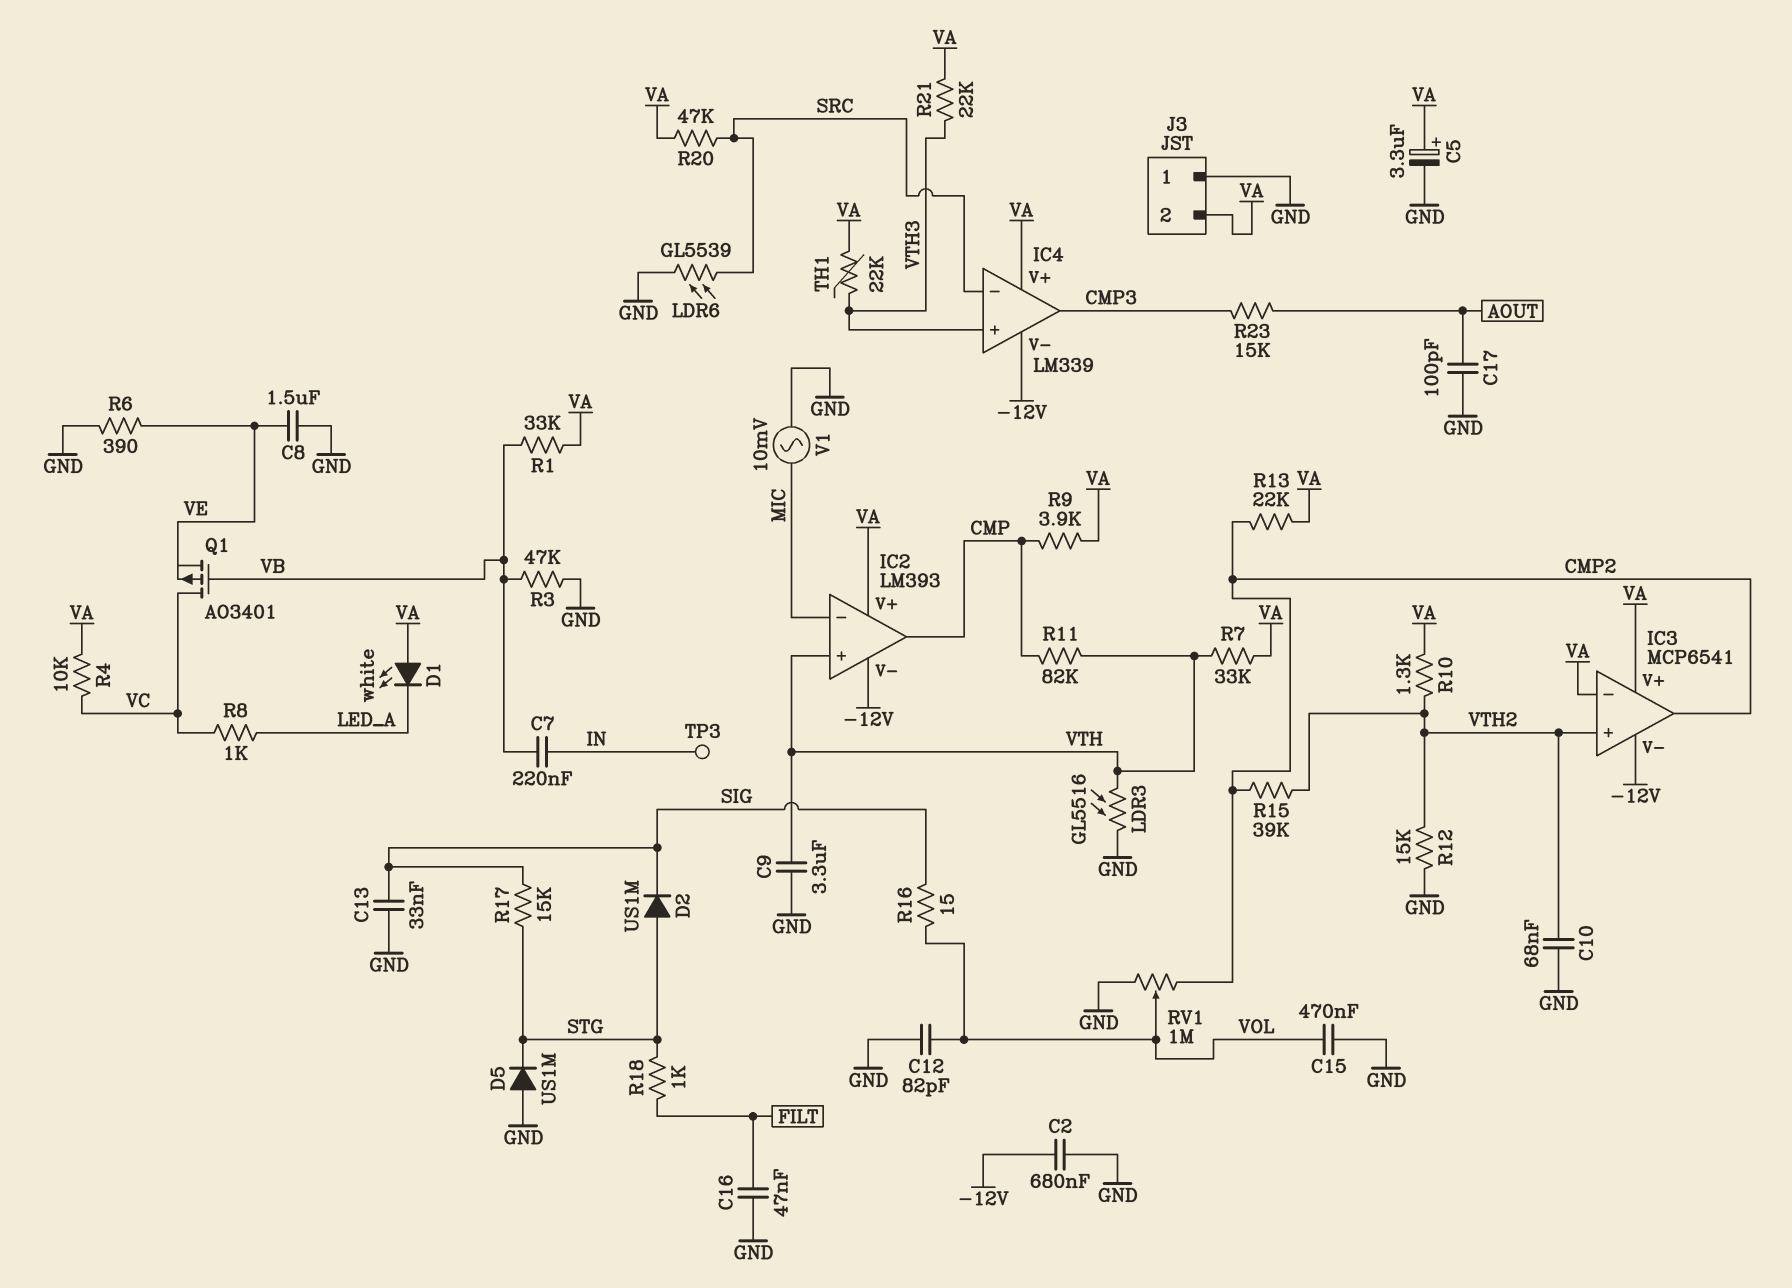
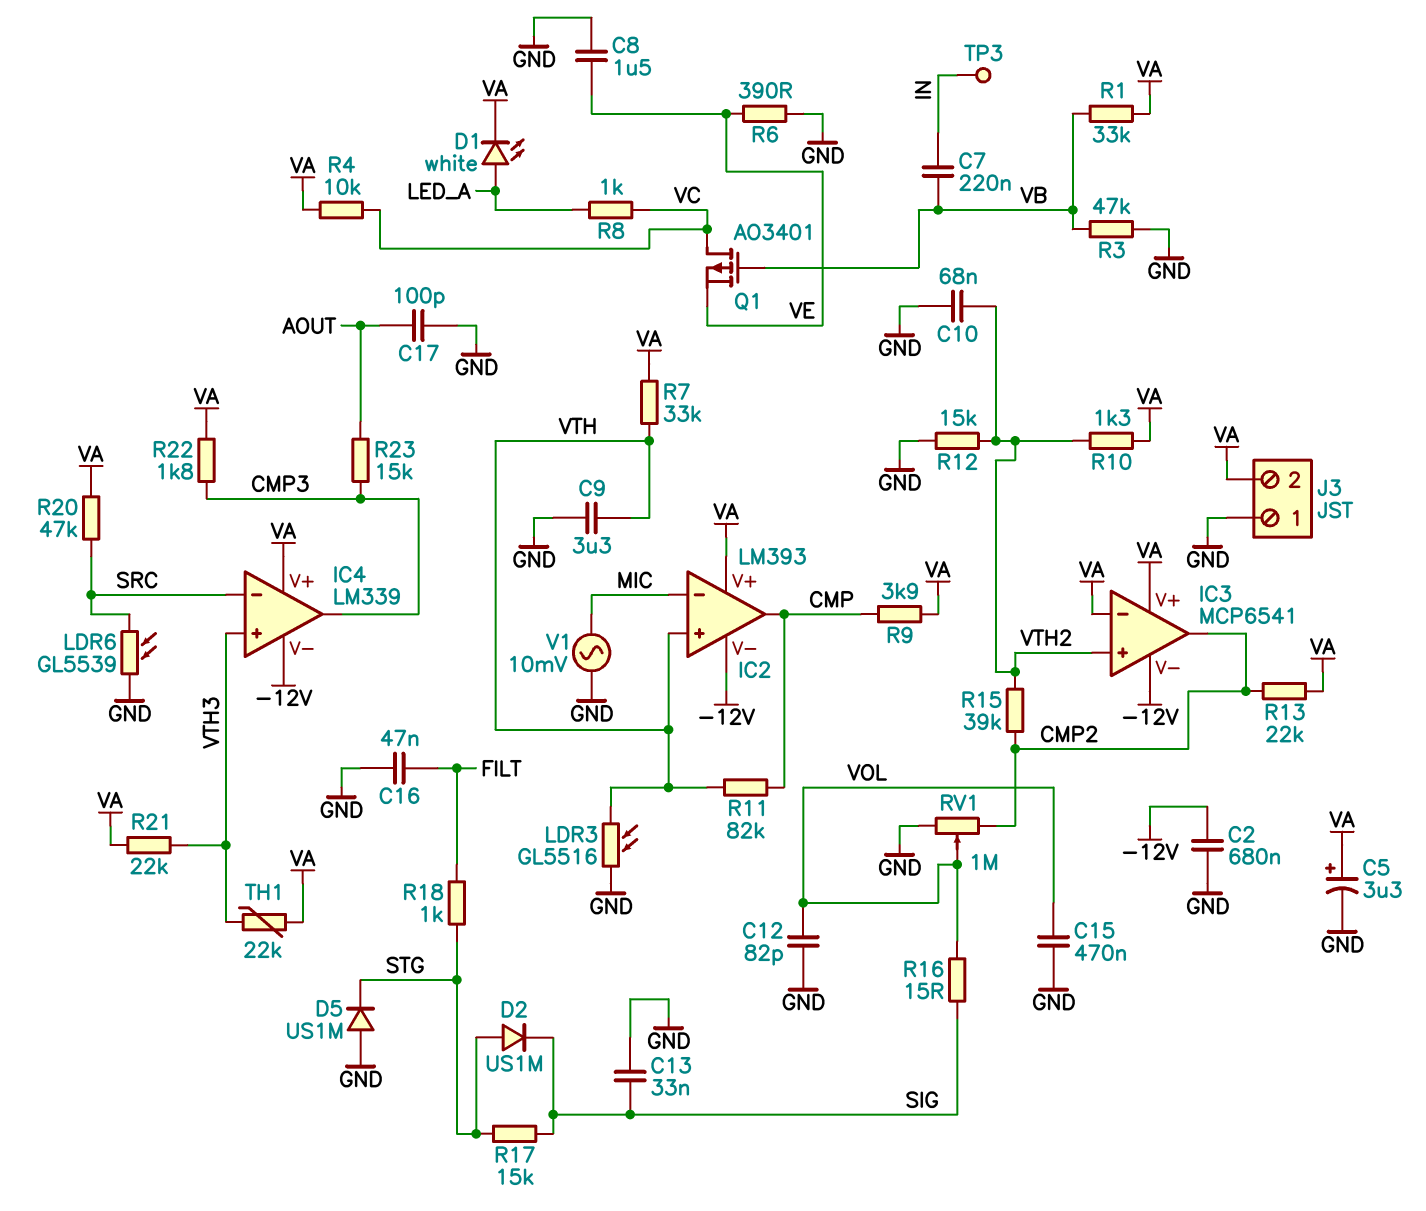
D1: LED white (A VA, K LED_A) -> LED white (A LED_A, K VA)
R22: none -> 1.8k (CMP3, VA)

